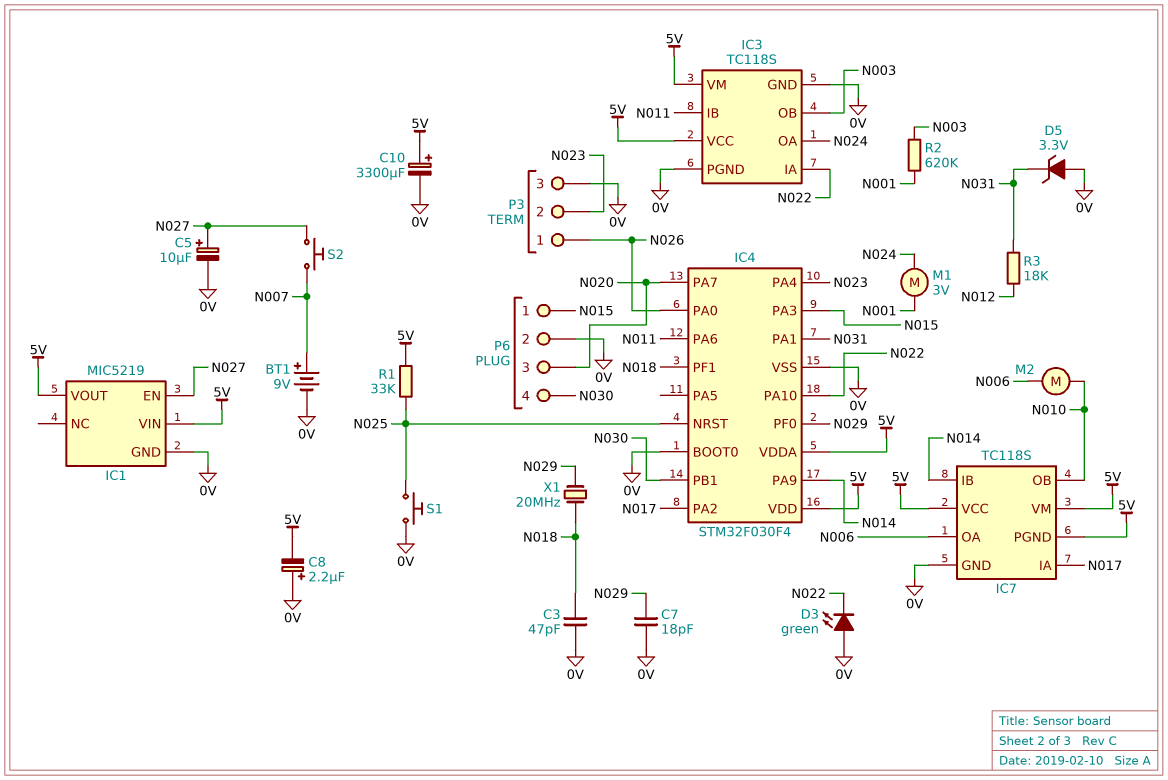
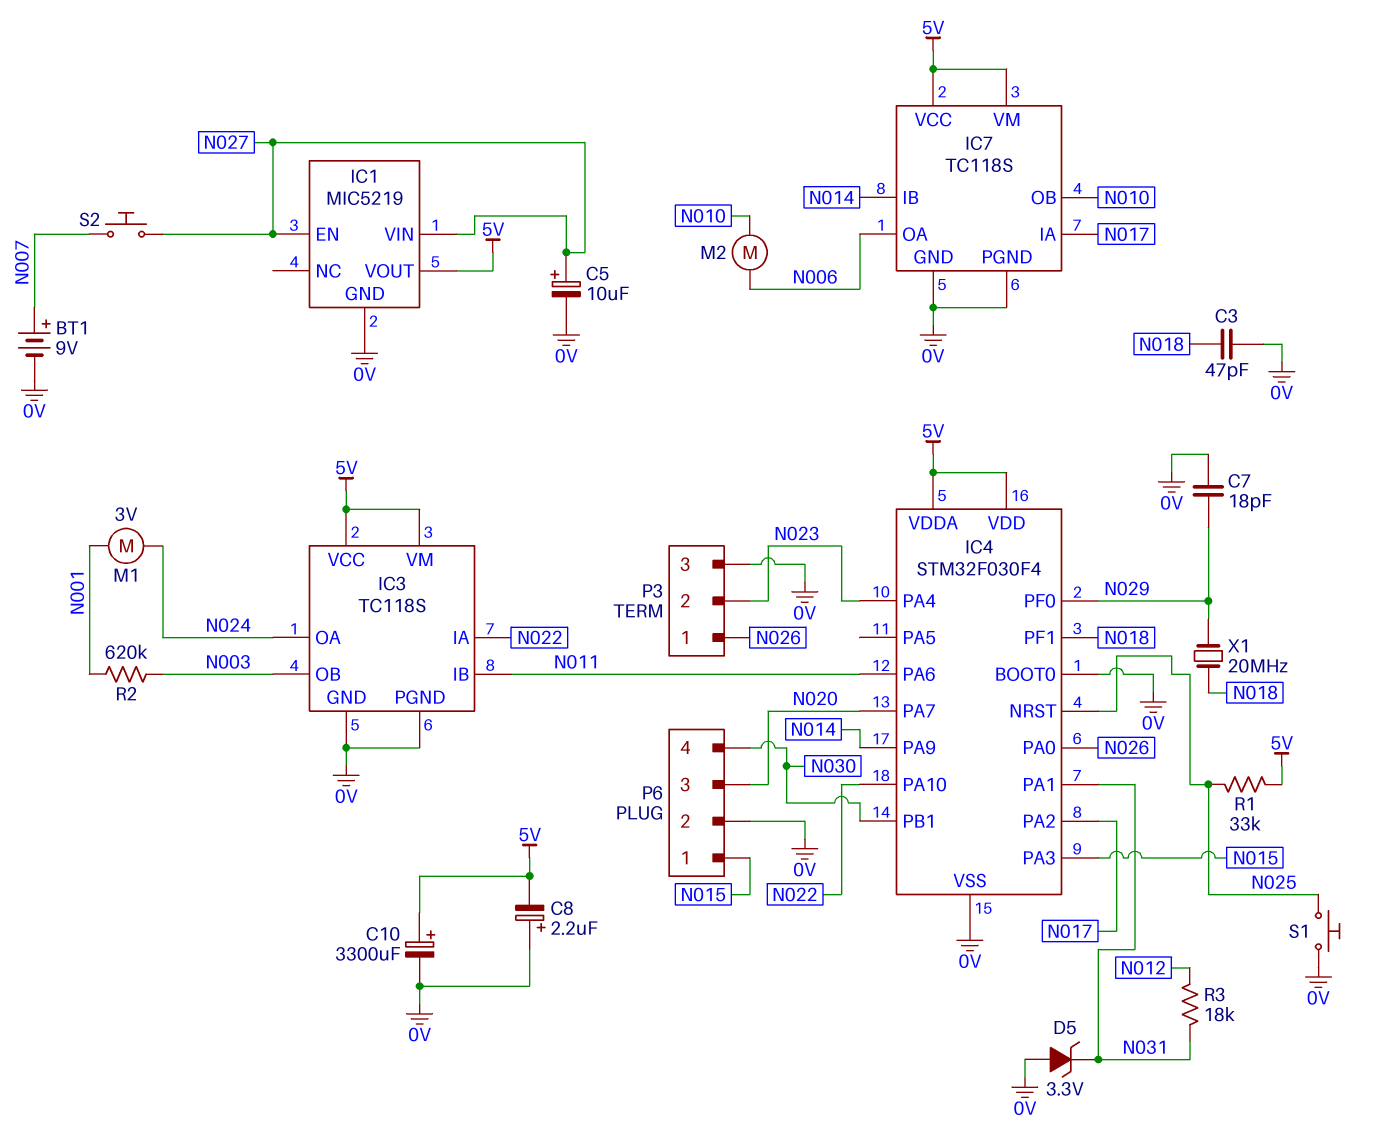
D3: LED green (A 0V, K N022) -> none
IC1 pin VIN: 5V -> N027
IC7 pin PGND: 5V -> 0V

